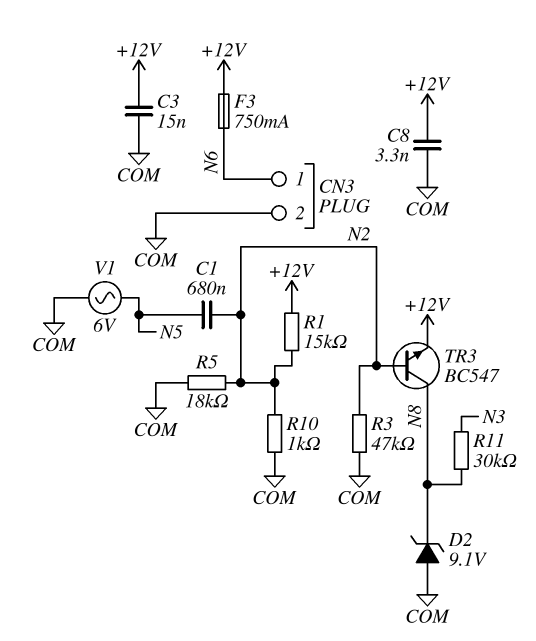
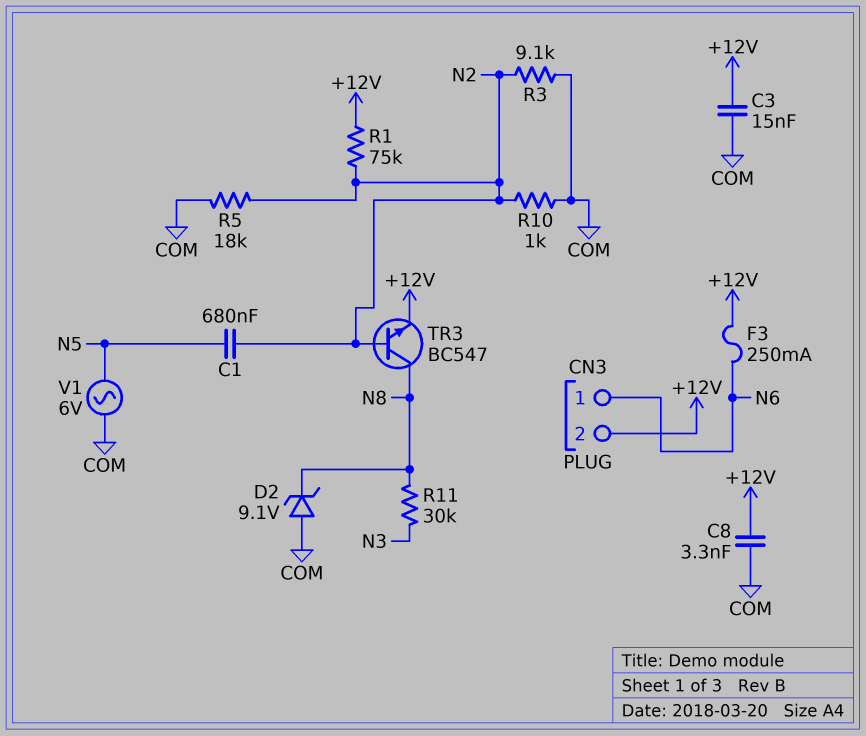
CN3 pin 2: COM -> +12V
F3: 750mA (+12V, N6) -> 250mA (+12V, N6)
R1: 15k (+12V, N2) -> 75k (+12V, N2)
R3: 47k (COM, N2) -> 9.1k (COM, N2)

